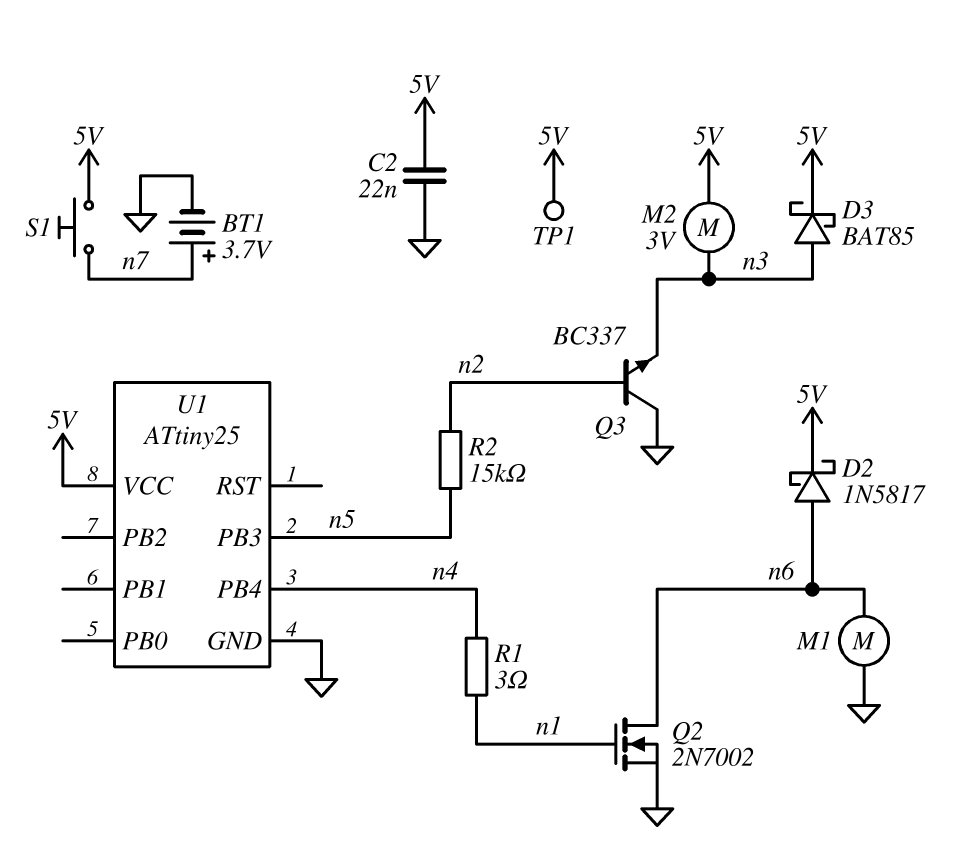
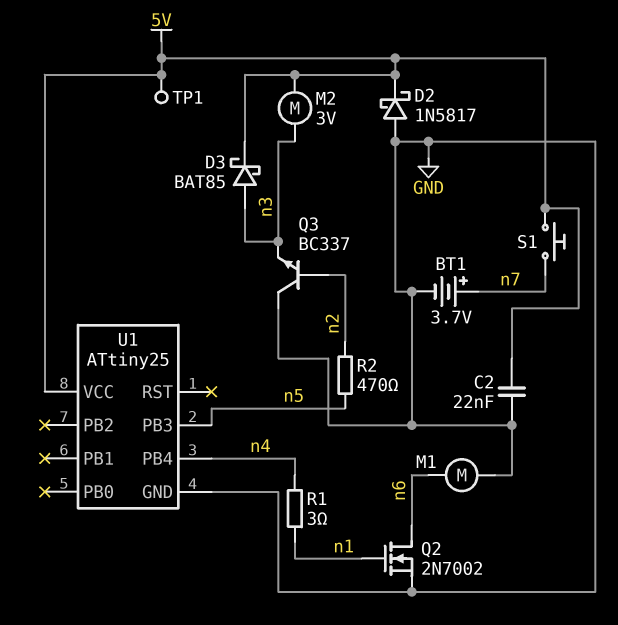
D2: schottky 1N5817 (A n6, K 5V) -> schottky 1N5817 (A GND, K 5V)
R2: 15k (n2, n5) -> 470 (n2, n5)

